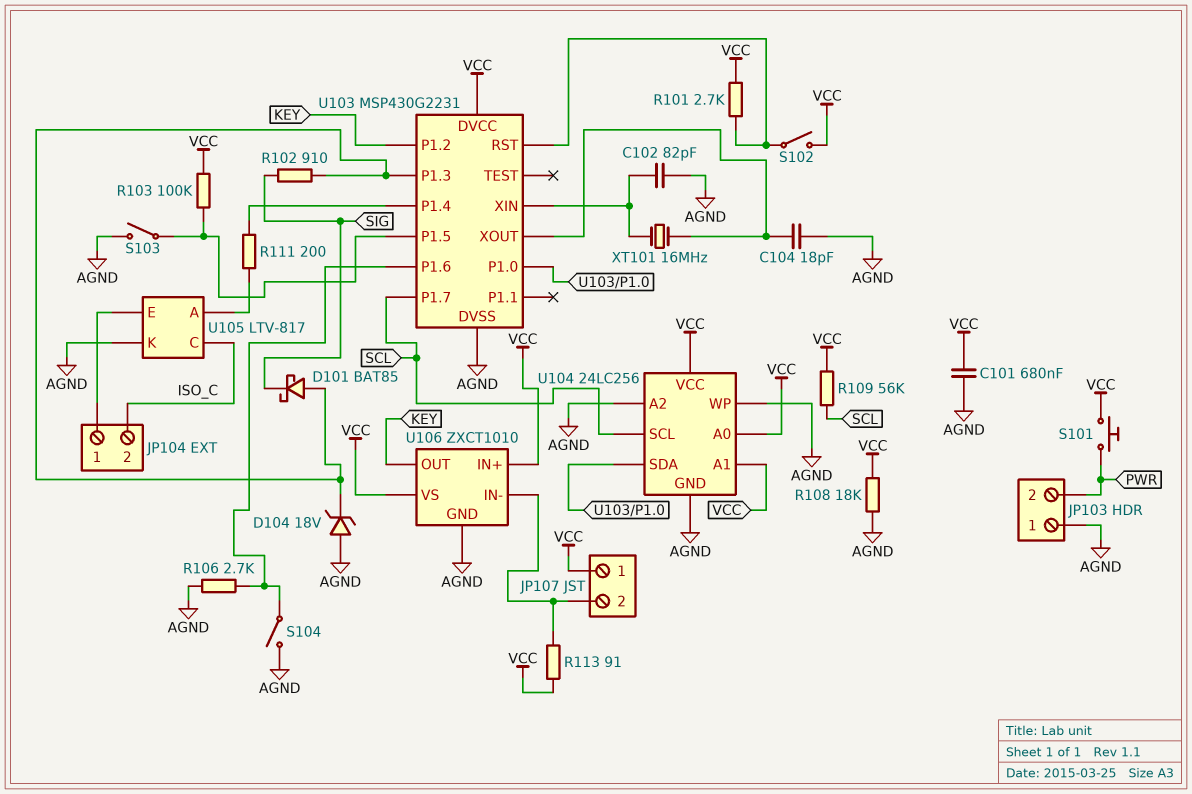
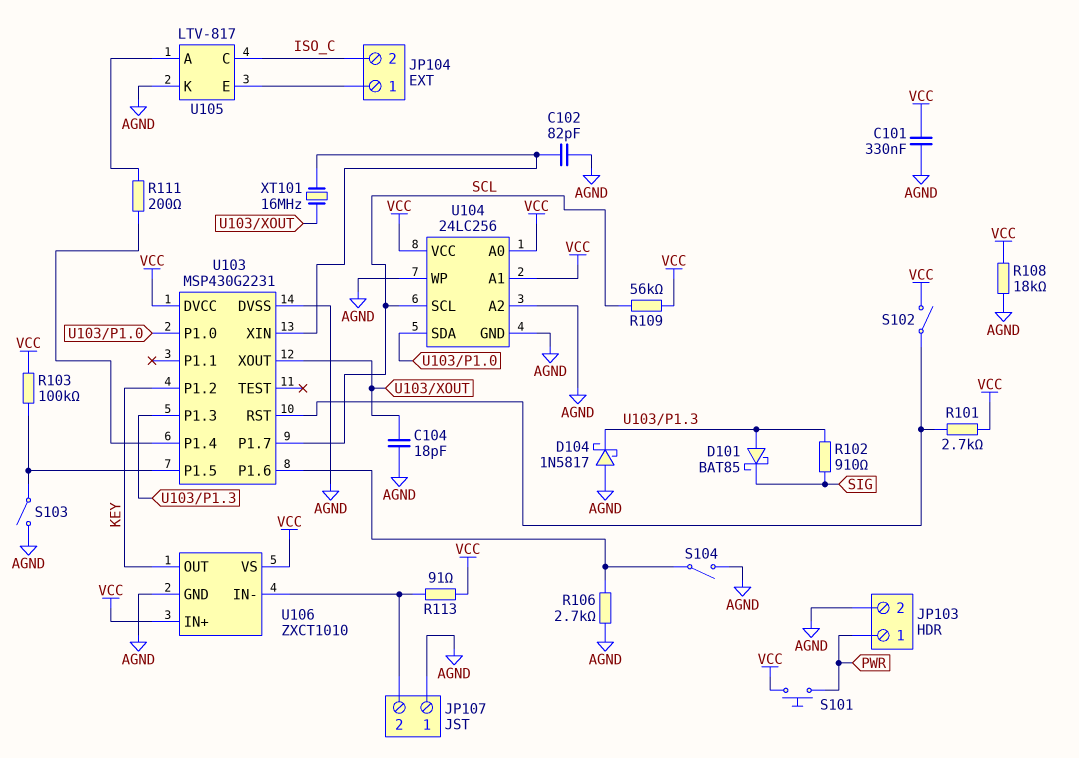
C101: 680nF (AGND, VCC) -> 330nF (AGND, VCC)
D104: zener 18V (A AGND, K U103/P1.3) -> schottky 1N5817 (A AGND, K U103/P1.3)
JP103 pin 1: AGND -> PWR
JP103 pin 2: PWR -> AGND
JP107 pin 1: VCC -> AGND

